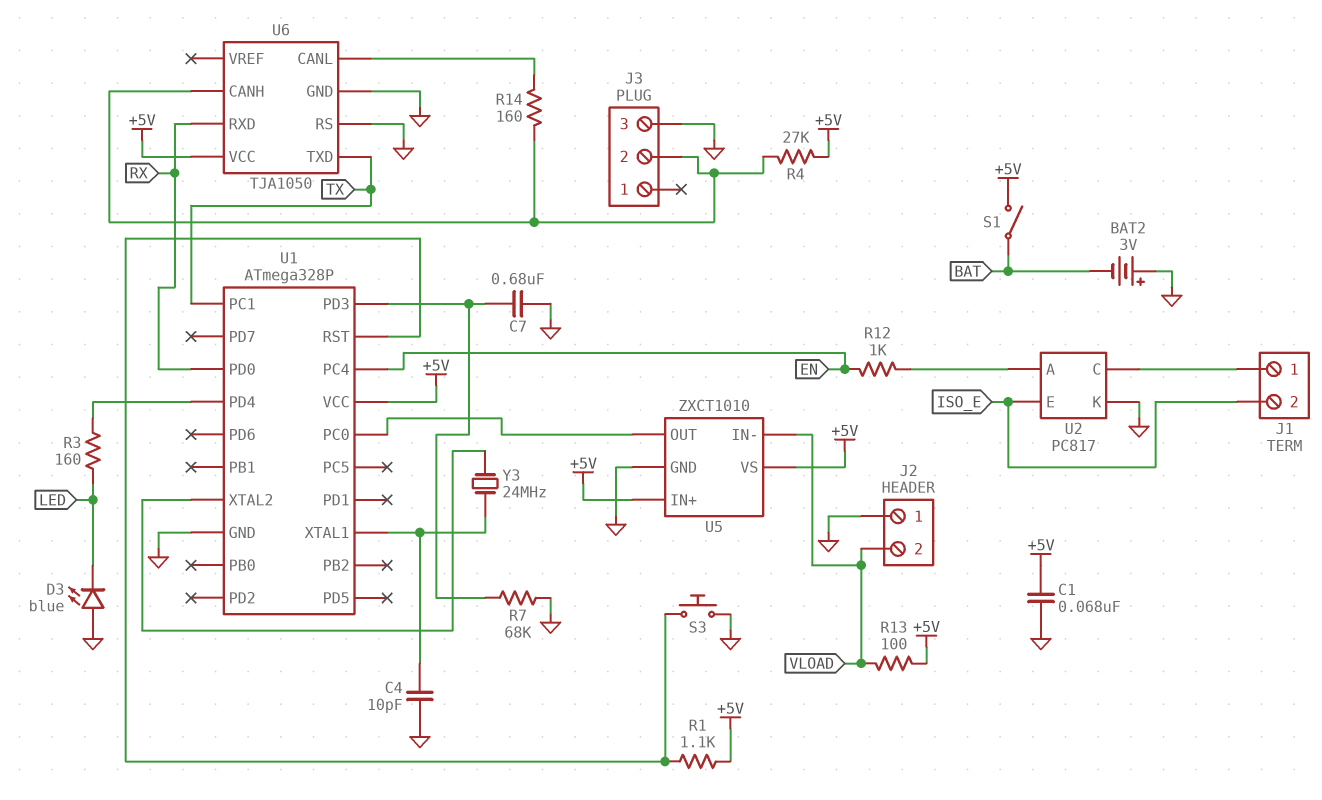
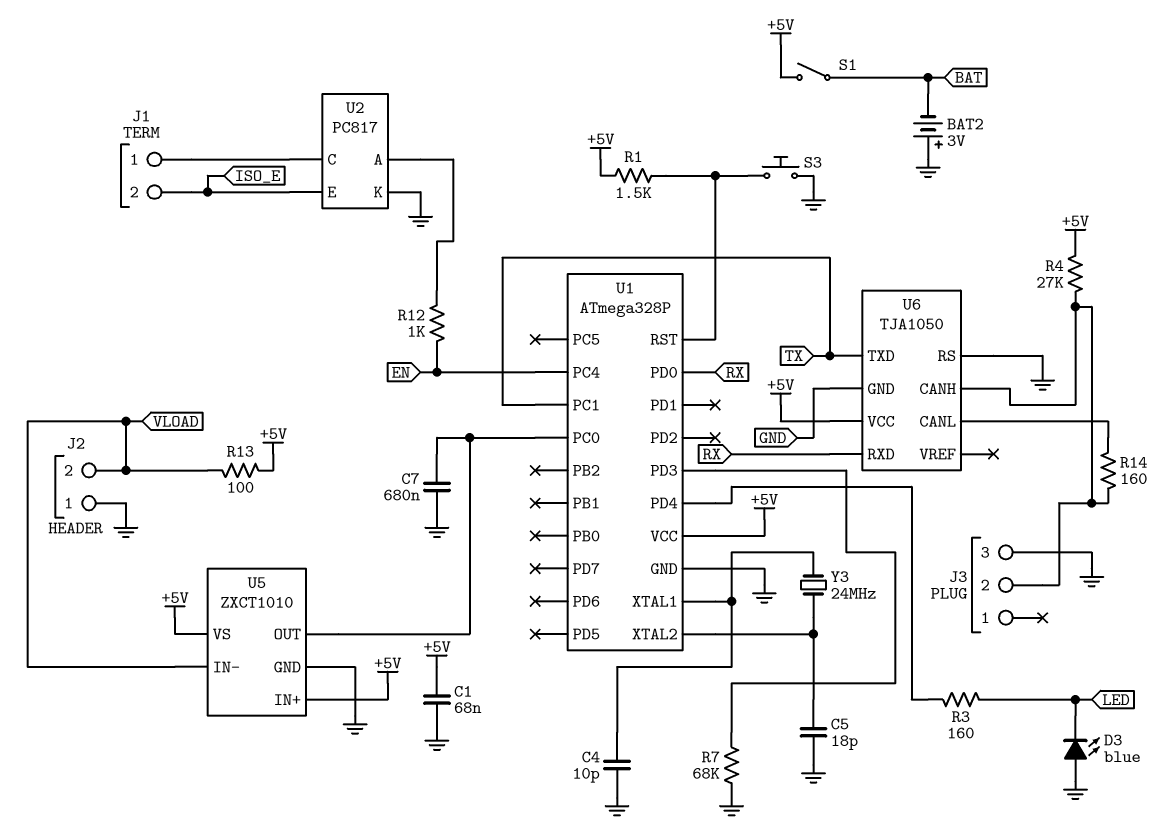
C5: none -> 18pF (GND, U1/XTAL2)
C7: 680nF (GND, U1/PD3) -> 680nF (GND, U1/PC0)
R1: 1.1k (+5V, U1/RST) -> 1.5k (+5V, U1/RST)

